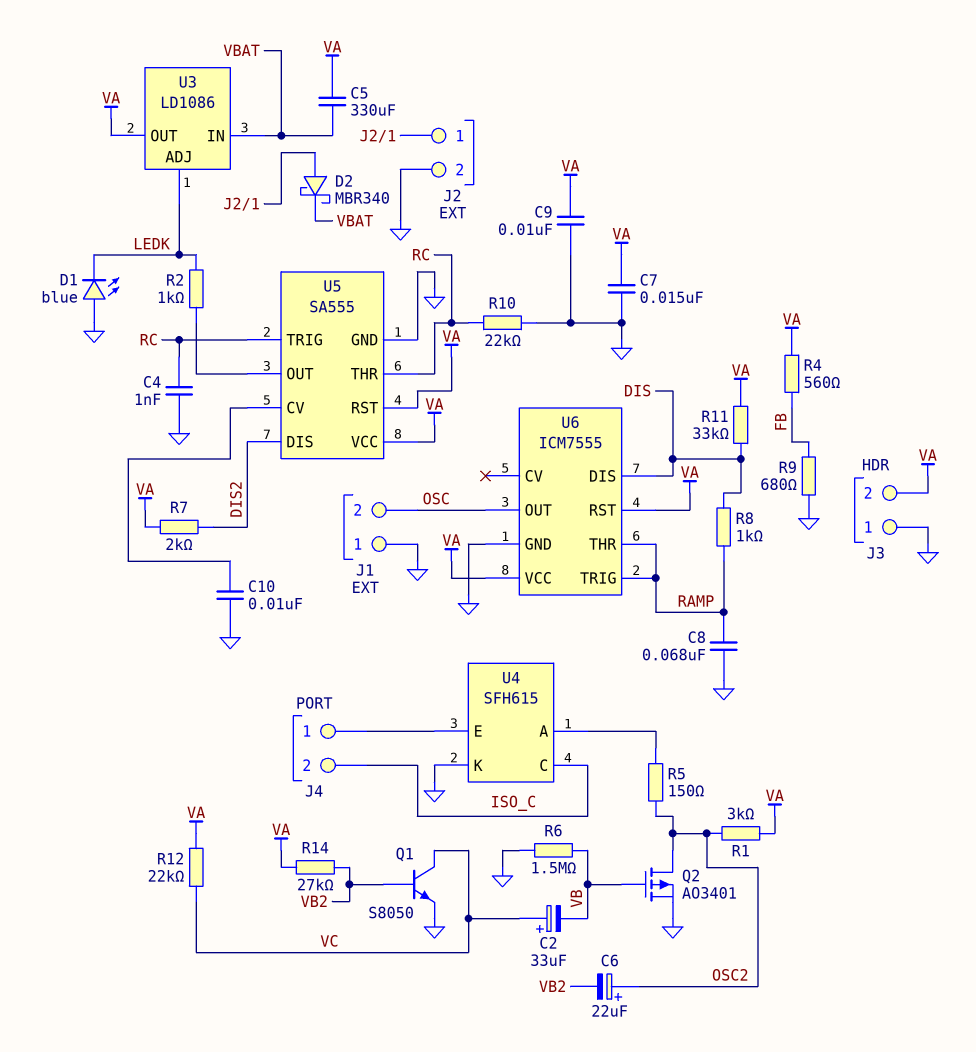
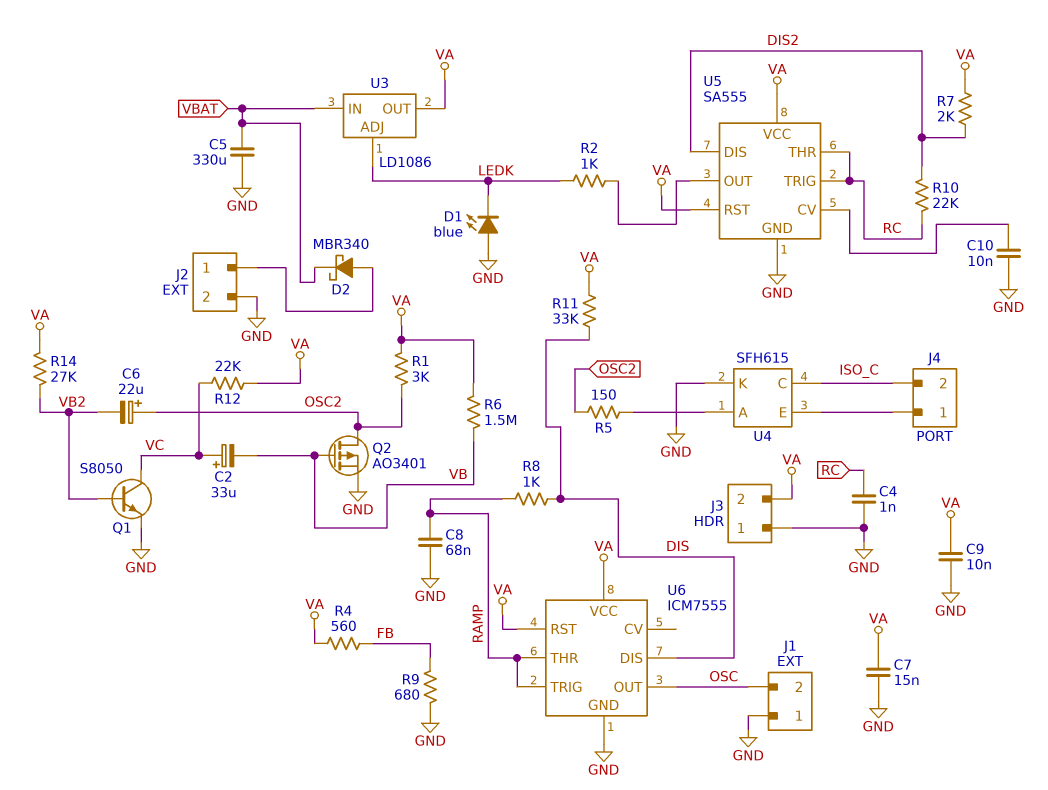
C5: 330uF (VA, VBAT) -> 330uF (GND, VBAT)
R6: 1.5M (GND, VB) -> 1.5M (VA, VB)
R10: 22k (GND, RC) -> 22k (DIS2, RC)

